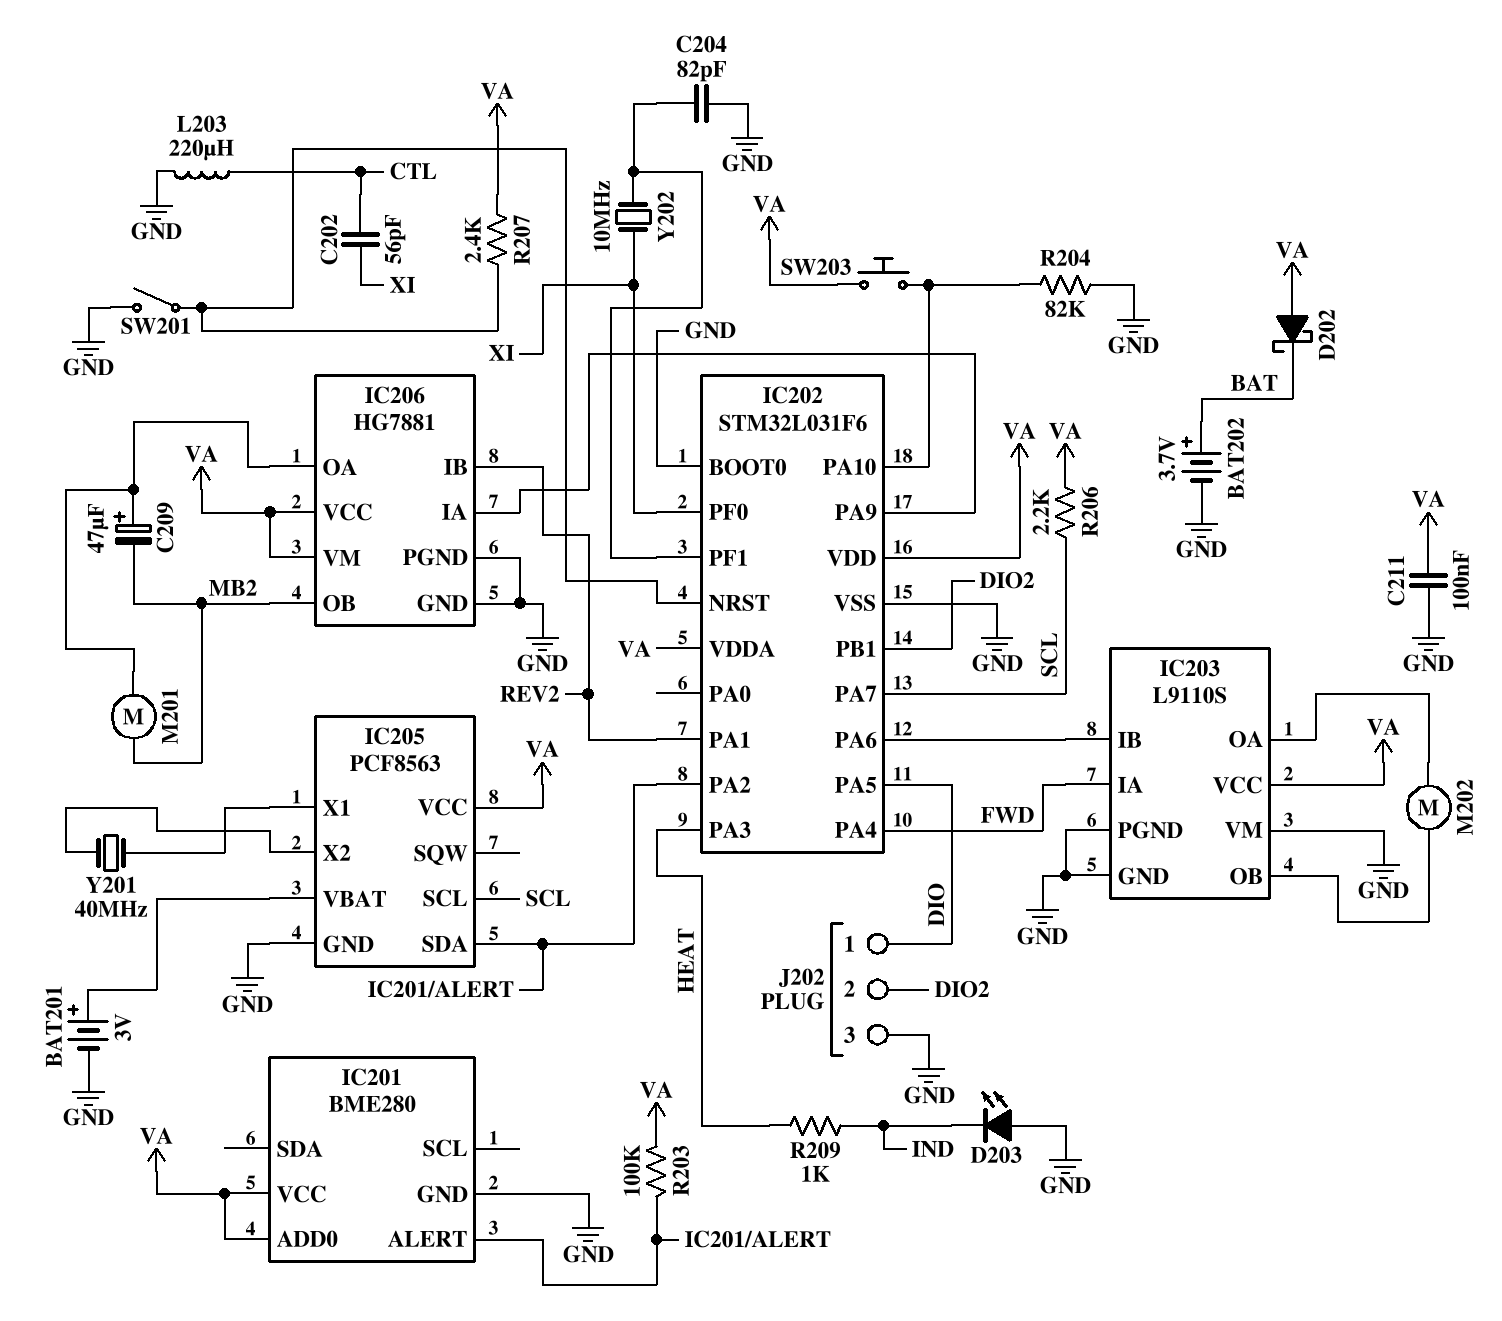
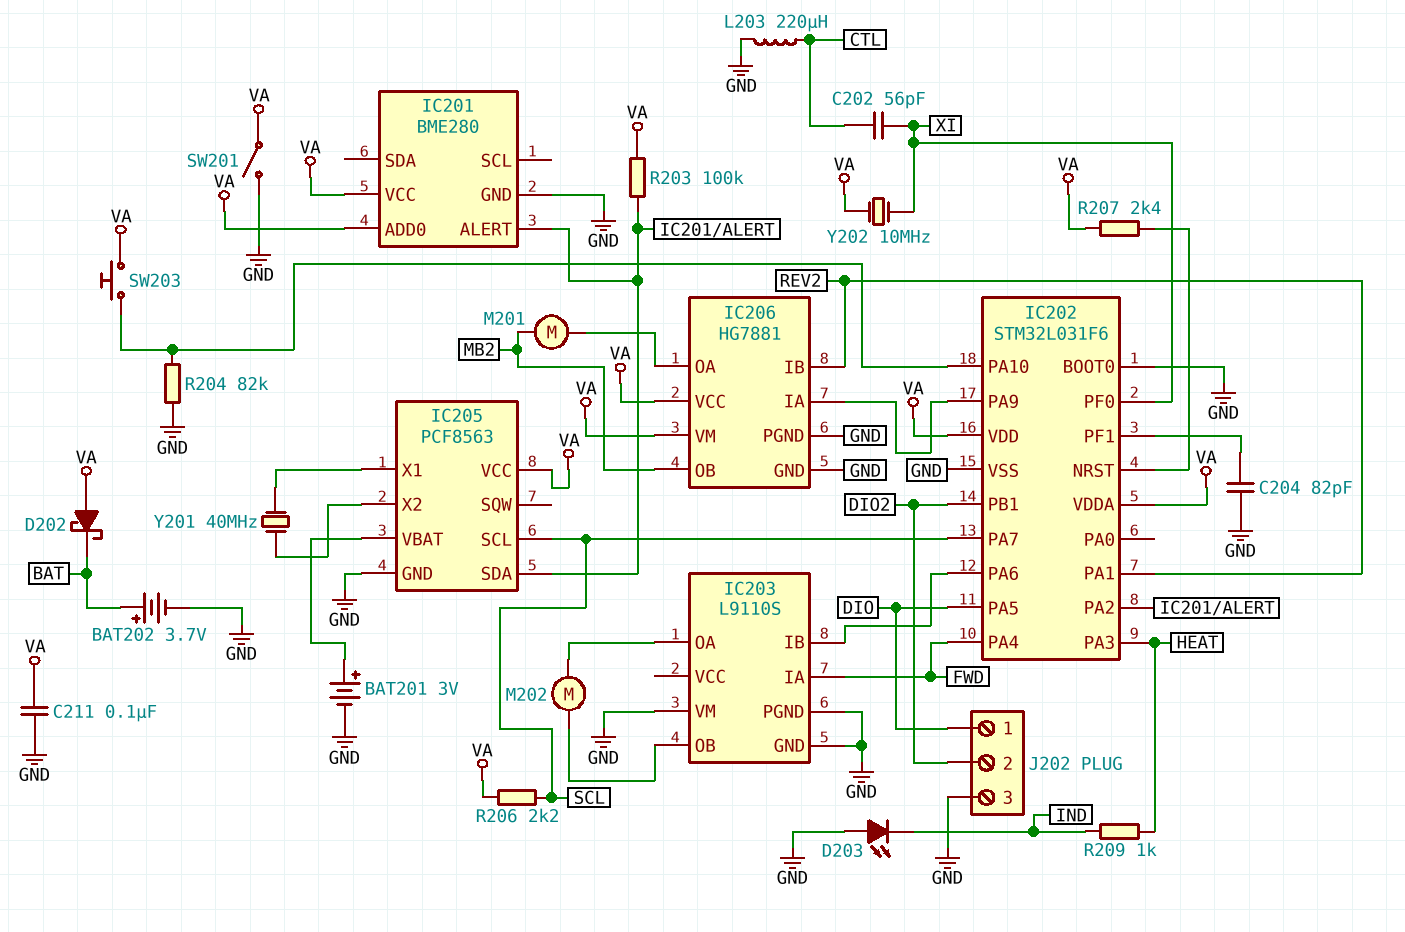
C209: 47uF (plus IC206/OA, minus MB2) -> none
IC203 pin VCC: VA -> none
SW201: switch (GND, IC202/NRST) -> switch (GND, VA)
Y202: 10MHz (IC202/PF1, XI) -> 10MHz (VA, XI)

